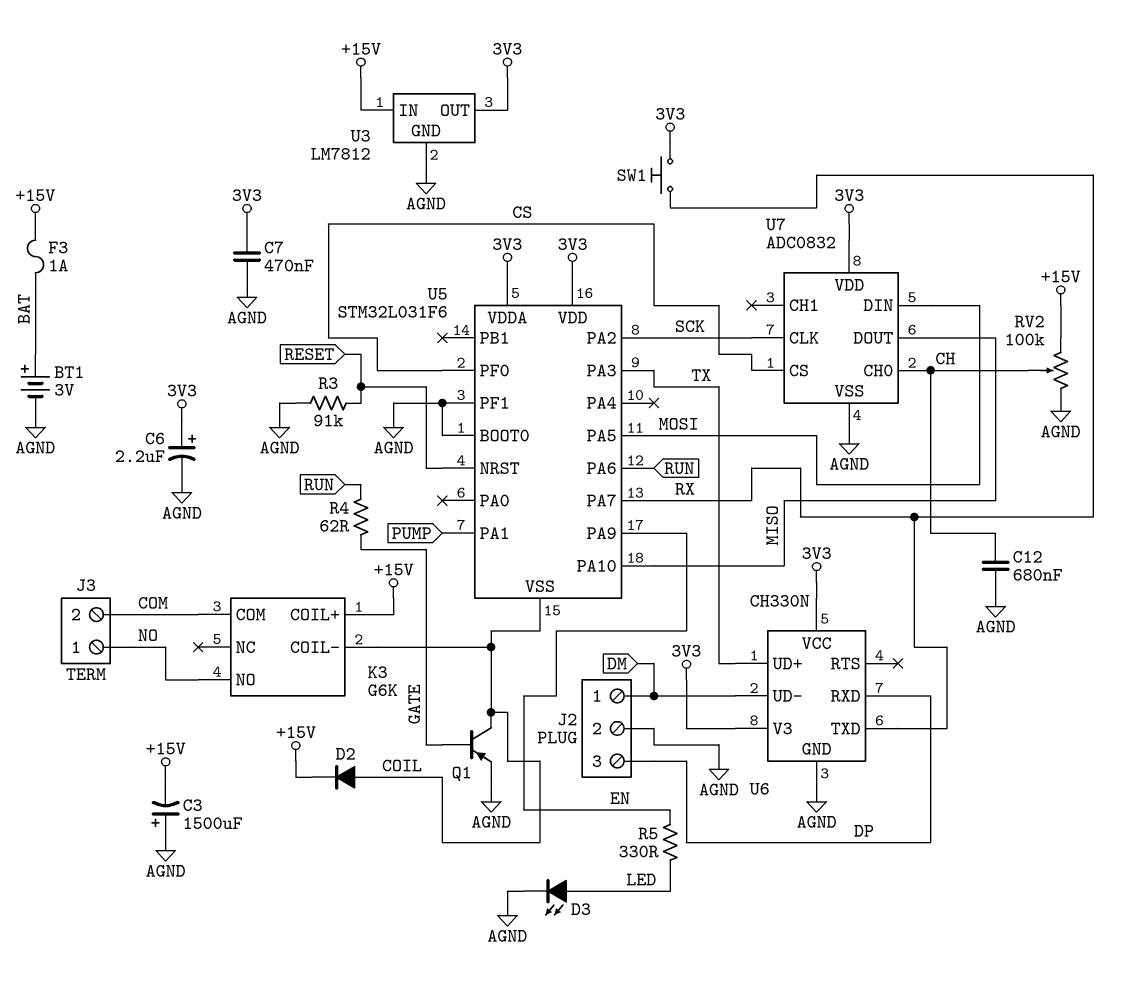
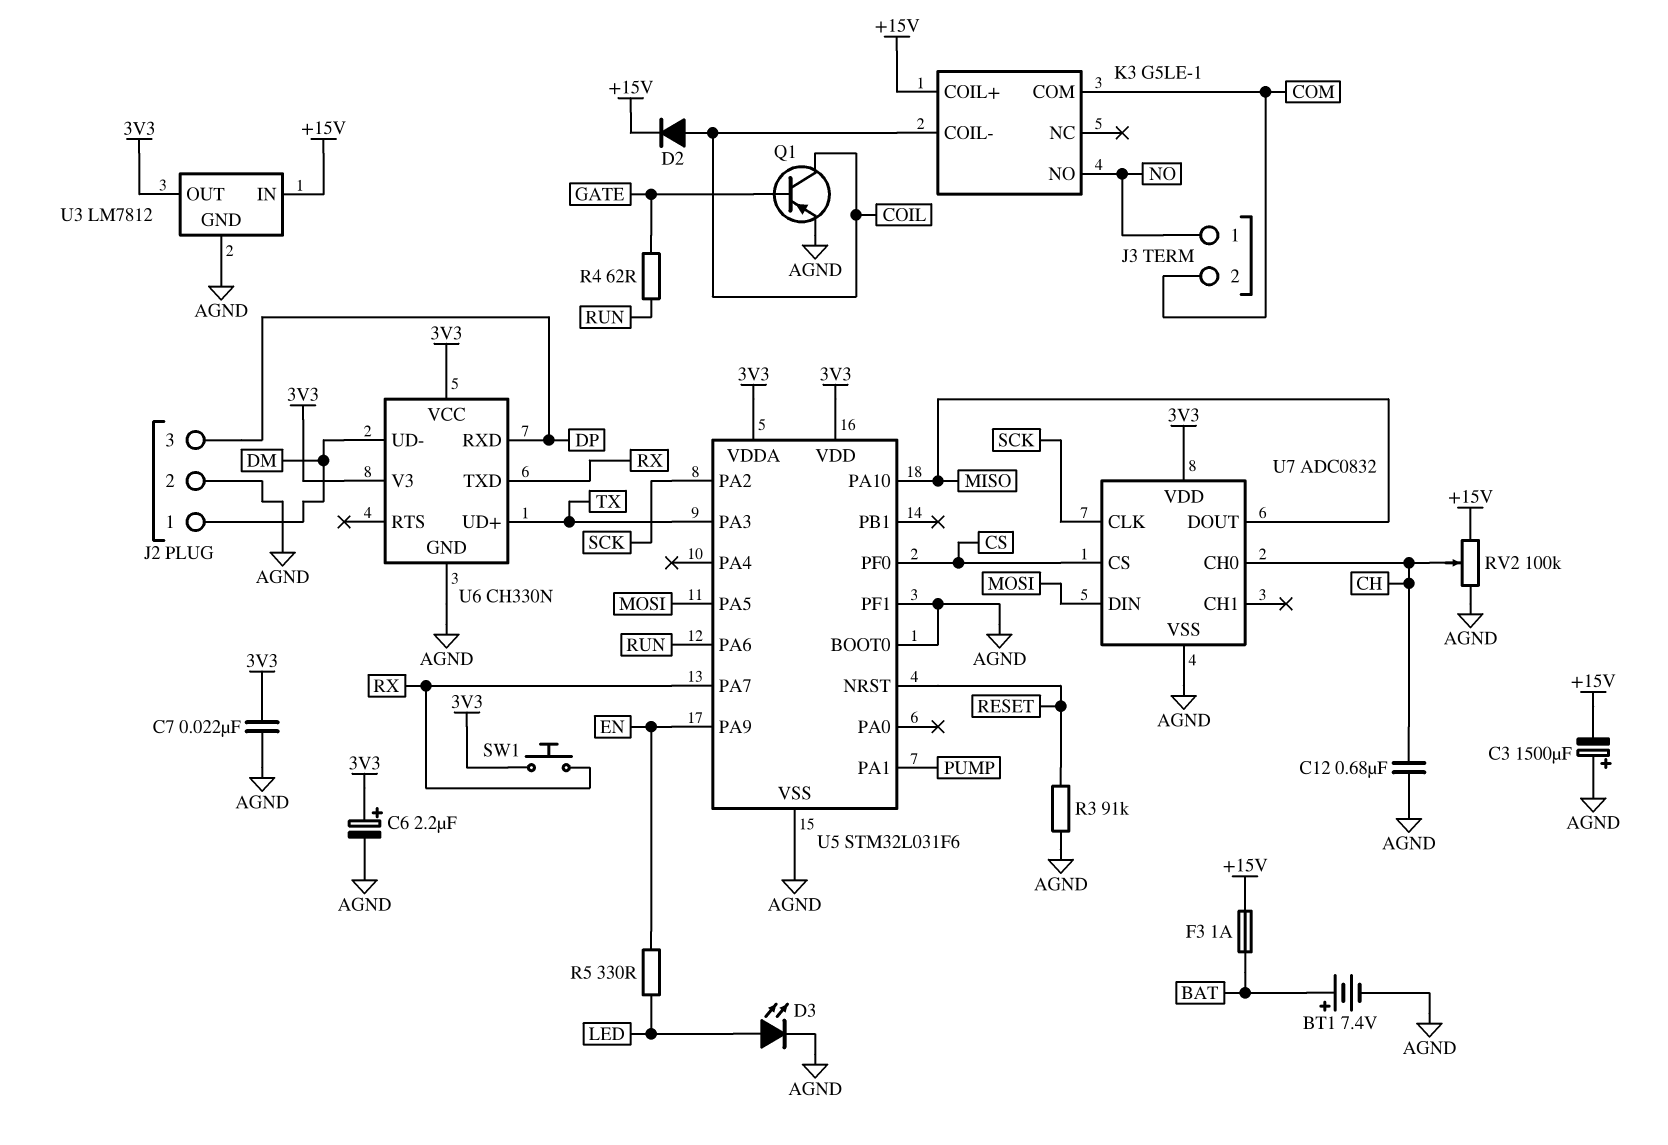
BT1: 3V (plus BAT, minus AGND) -> 7.4V (plus BAT, minus AGND)
C7: 470nF (3V3, AGND) -> 22nF (3V3, AGND)
K3: G6K -> G5LE-1
U5 pin VSS: COIL -> AGND

